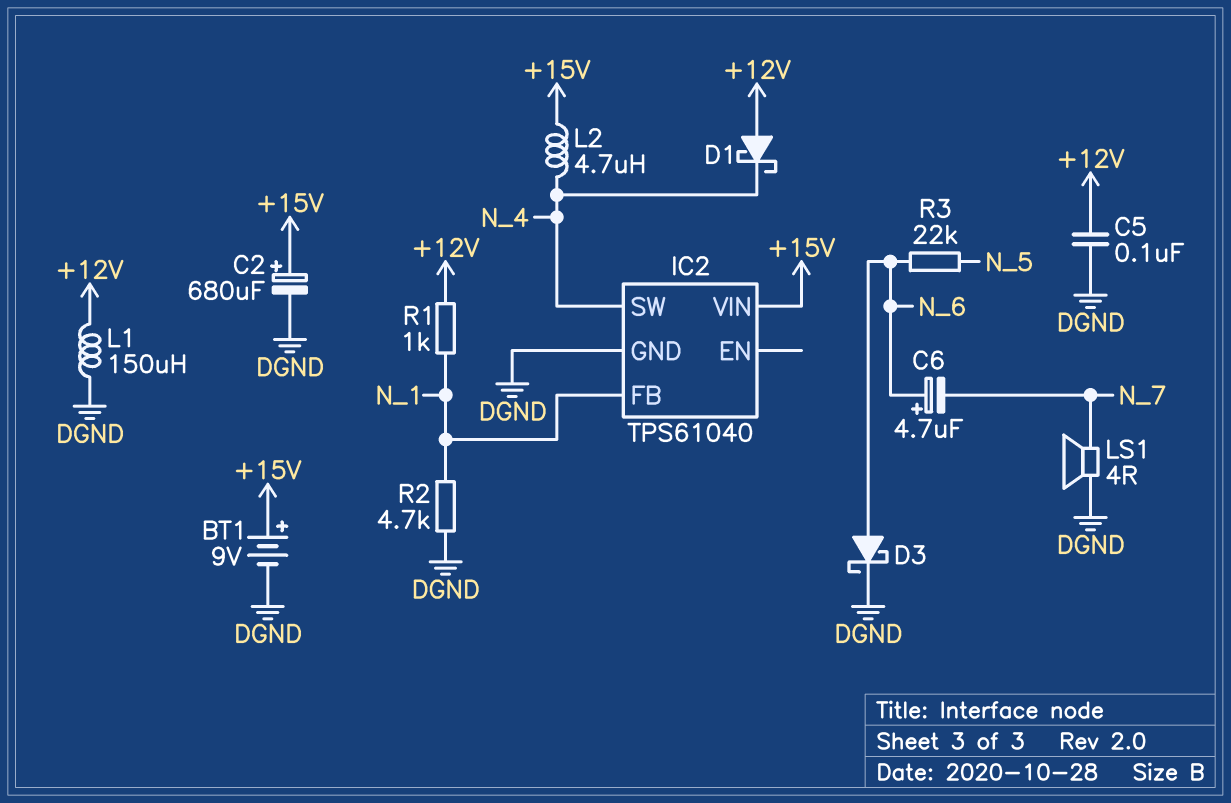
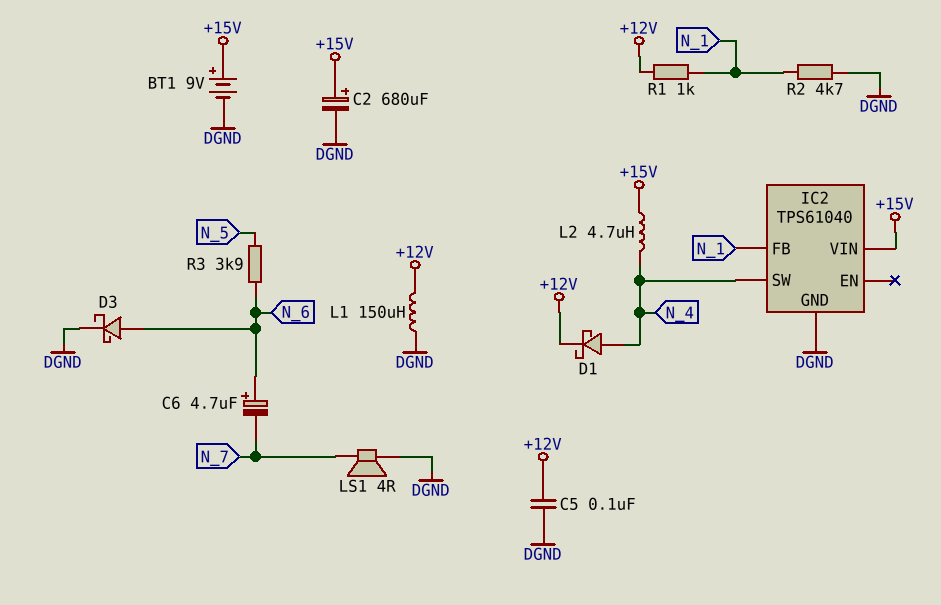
D1: schottky (A +12V, K N_4) -> schottky (A N_4, K +12V)
R3: 22k (N_5, N_6) -> 3.9k (N_5, N_6)

